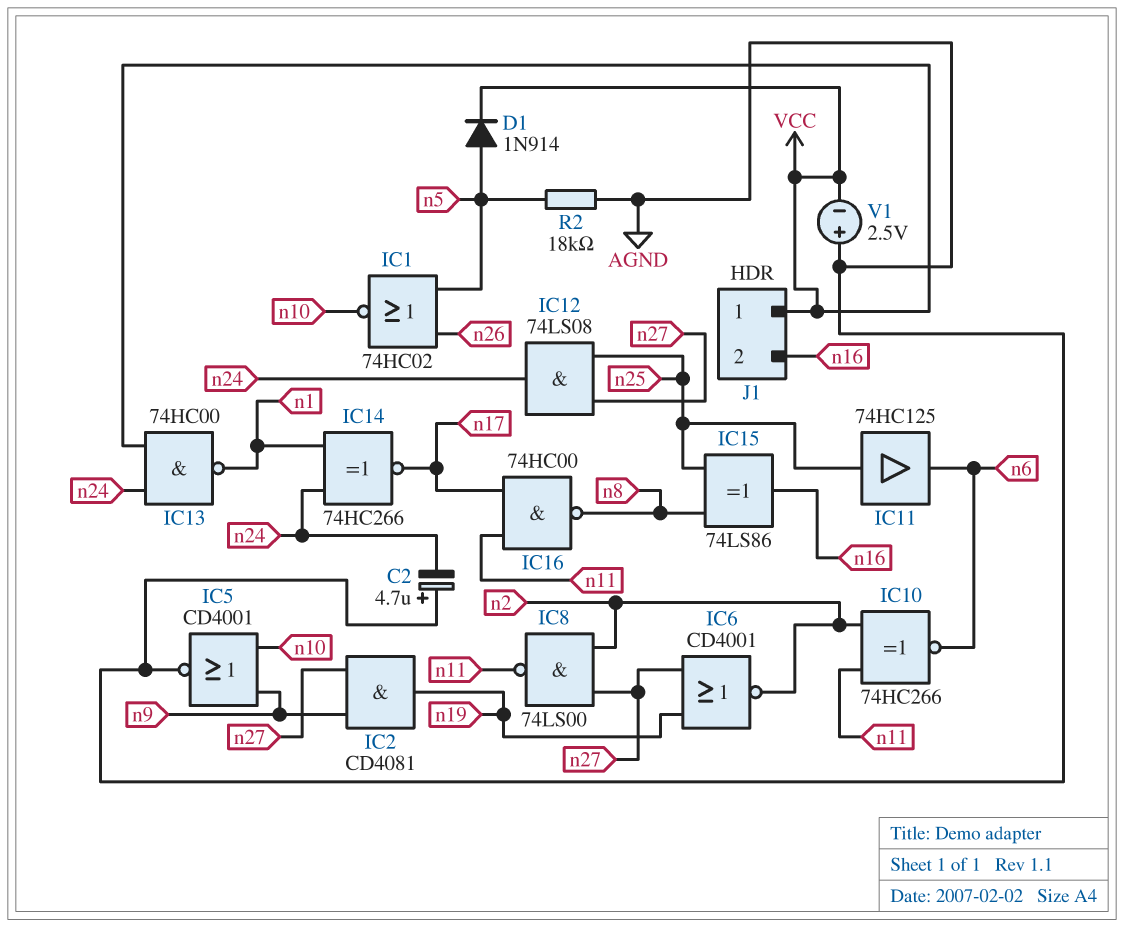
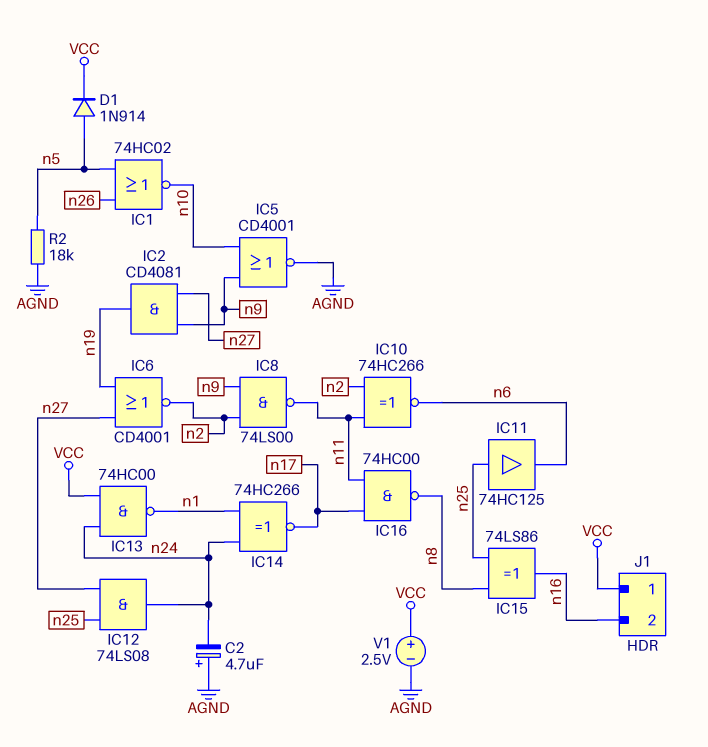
IC8: NAND 74LS00 (in n2, in n27, out n11) -> NAND 74LS00 (in n2, in n9, out n11)
V1: 2.5V (plus AGND, minus VCC) -> 2.5V (plus VCC, minus AGND)

